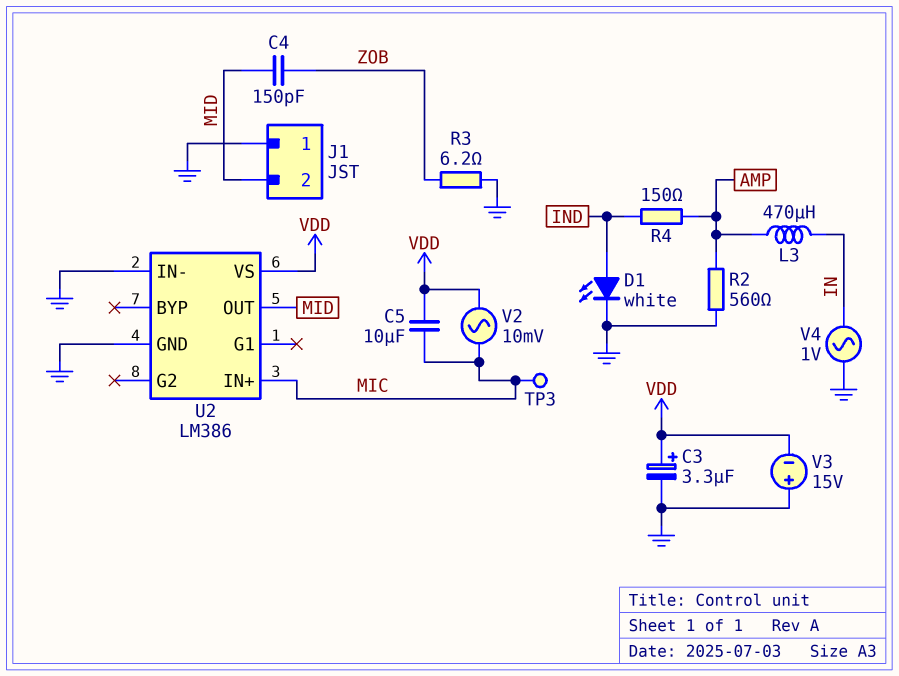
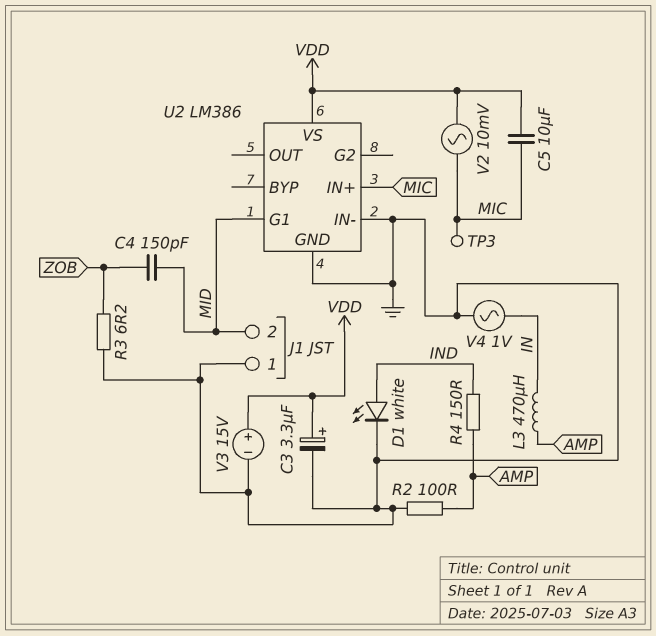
R2: 560 (AMP, GND) -> 100 (AMP, GND)
U2 pin G1: none -> MID
U2 pin OUT: MID -> none
V3: 15V (plus GND, minus VDD) -> 15V (plus VDD, minus GND)

